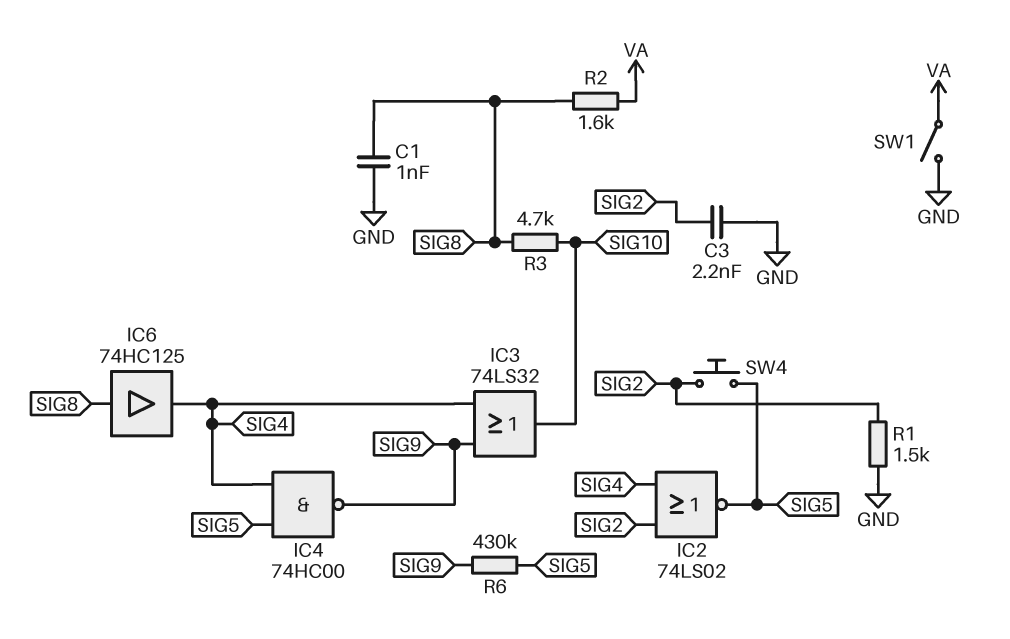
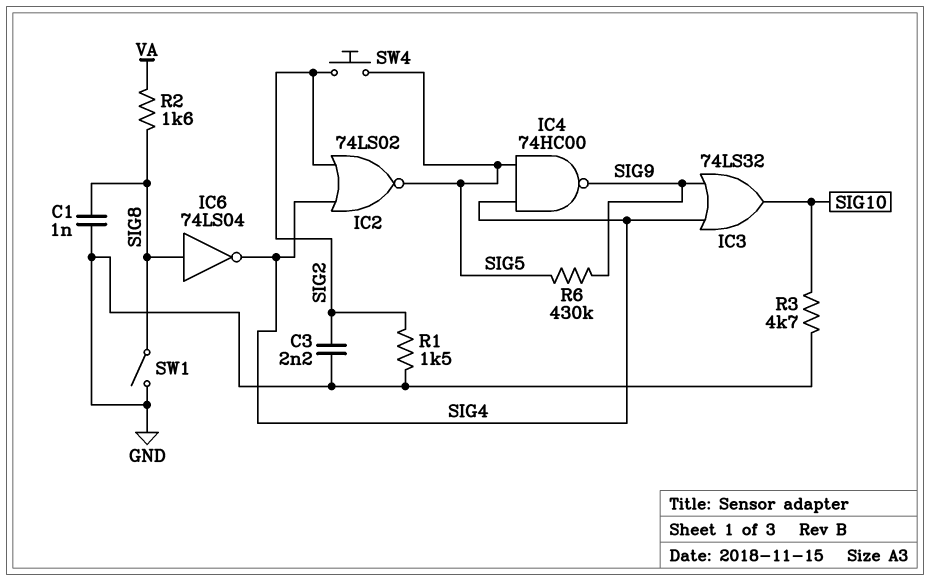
IC6: buffer 74HC125 (in SIG8, out SIG4) -> NOT 74LS04 (in SIG8, out SIG4)
R3: 4.7k (SIG8, SIG10) -> 4.7k (GND, SIG10)
SW1: switch (GND, VA) -> switch (GND, SIG8)

